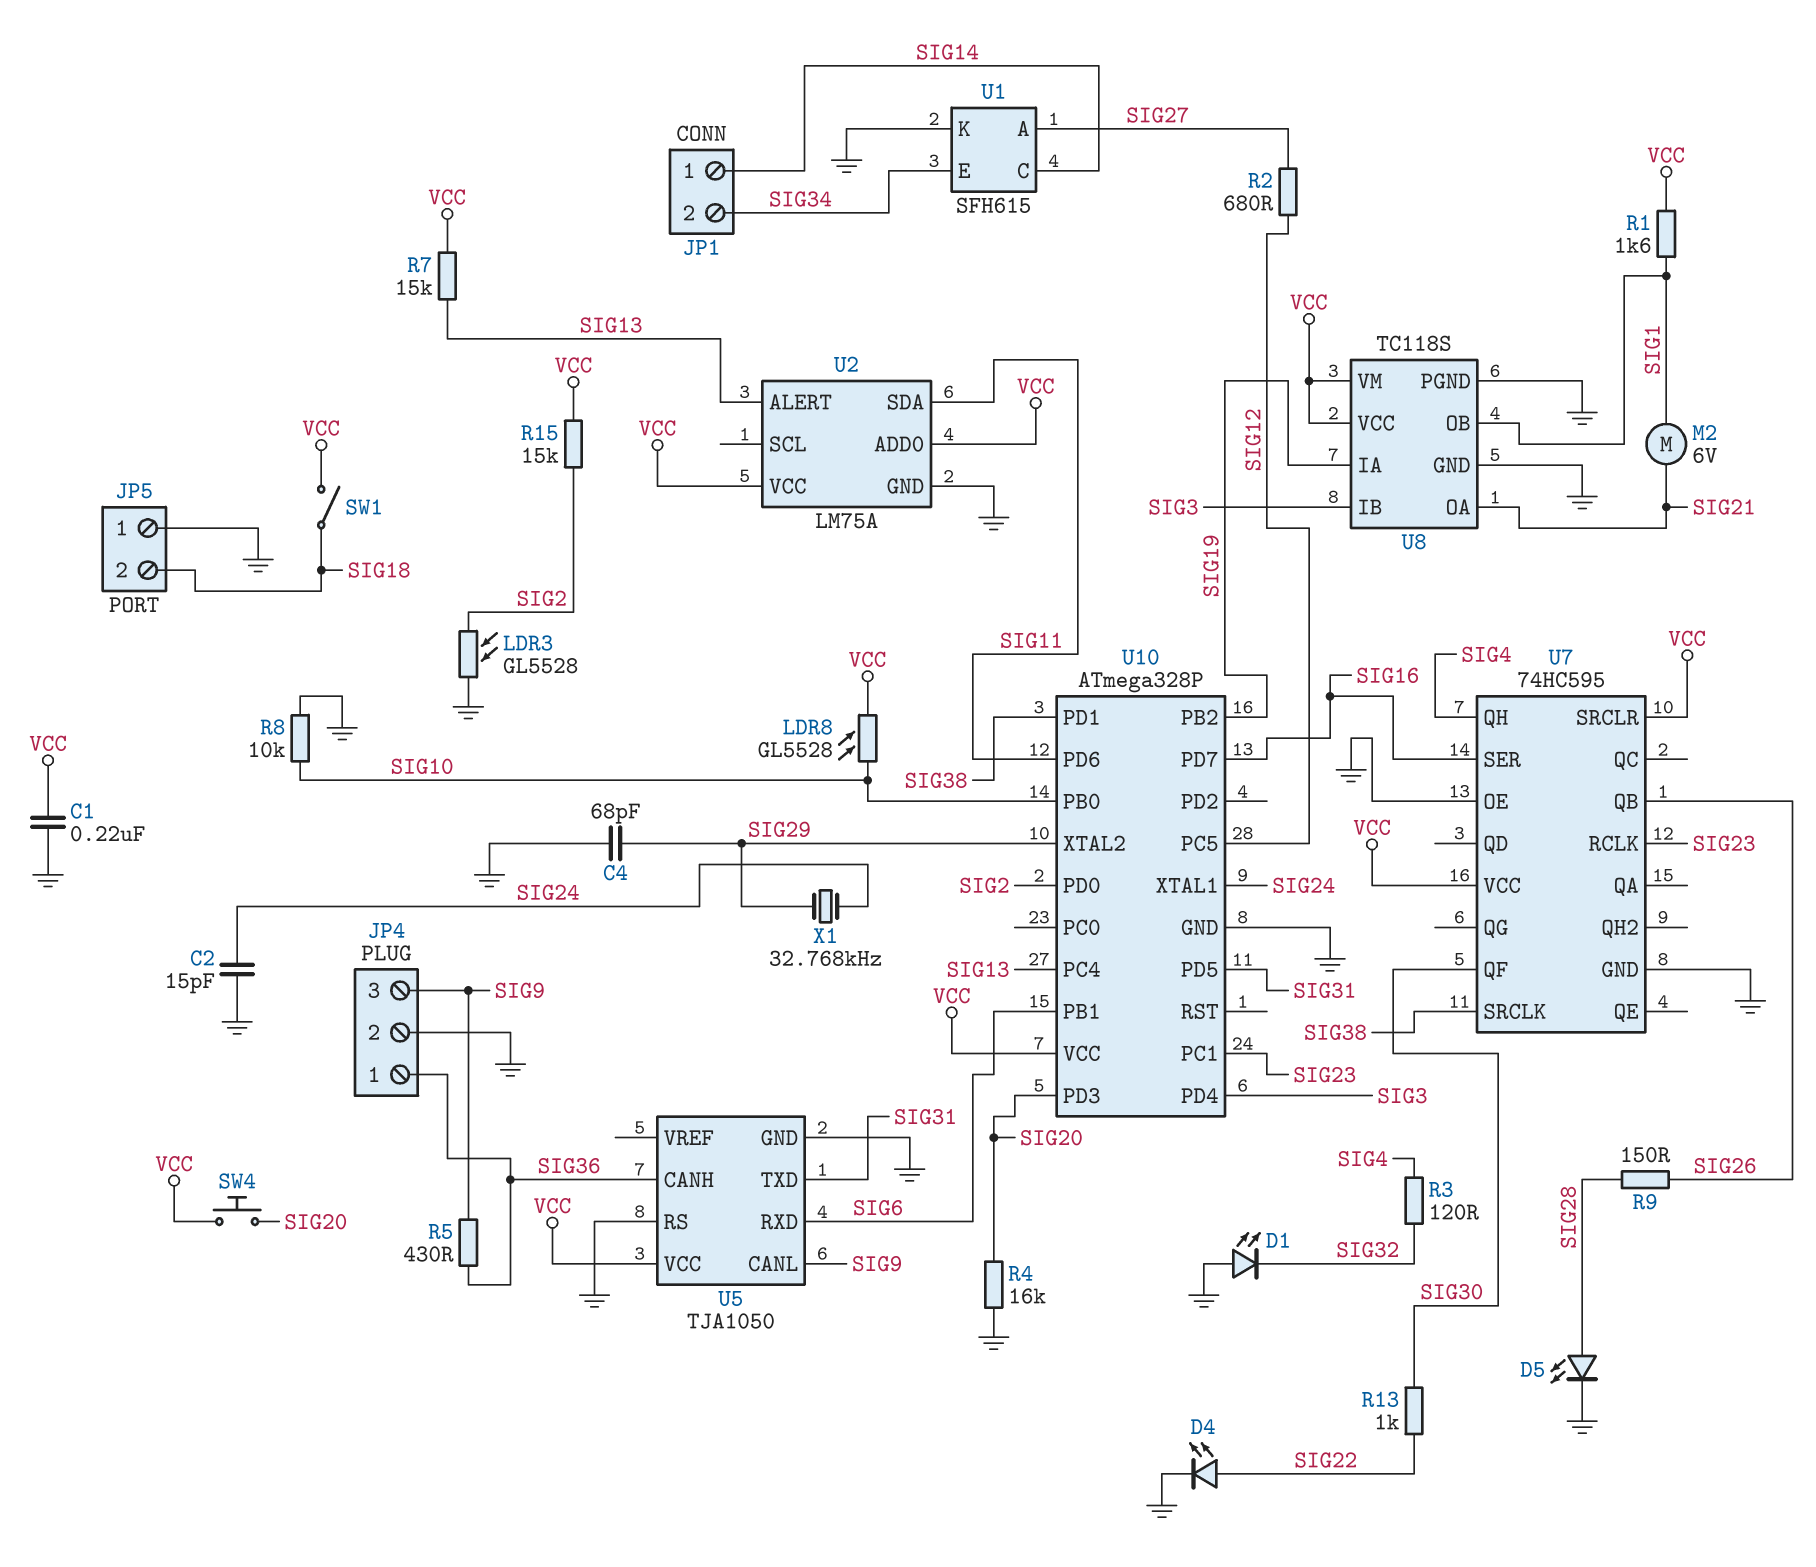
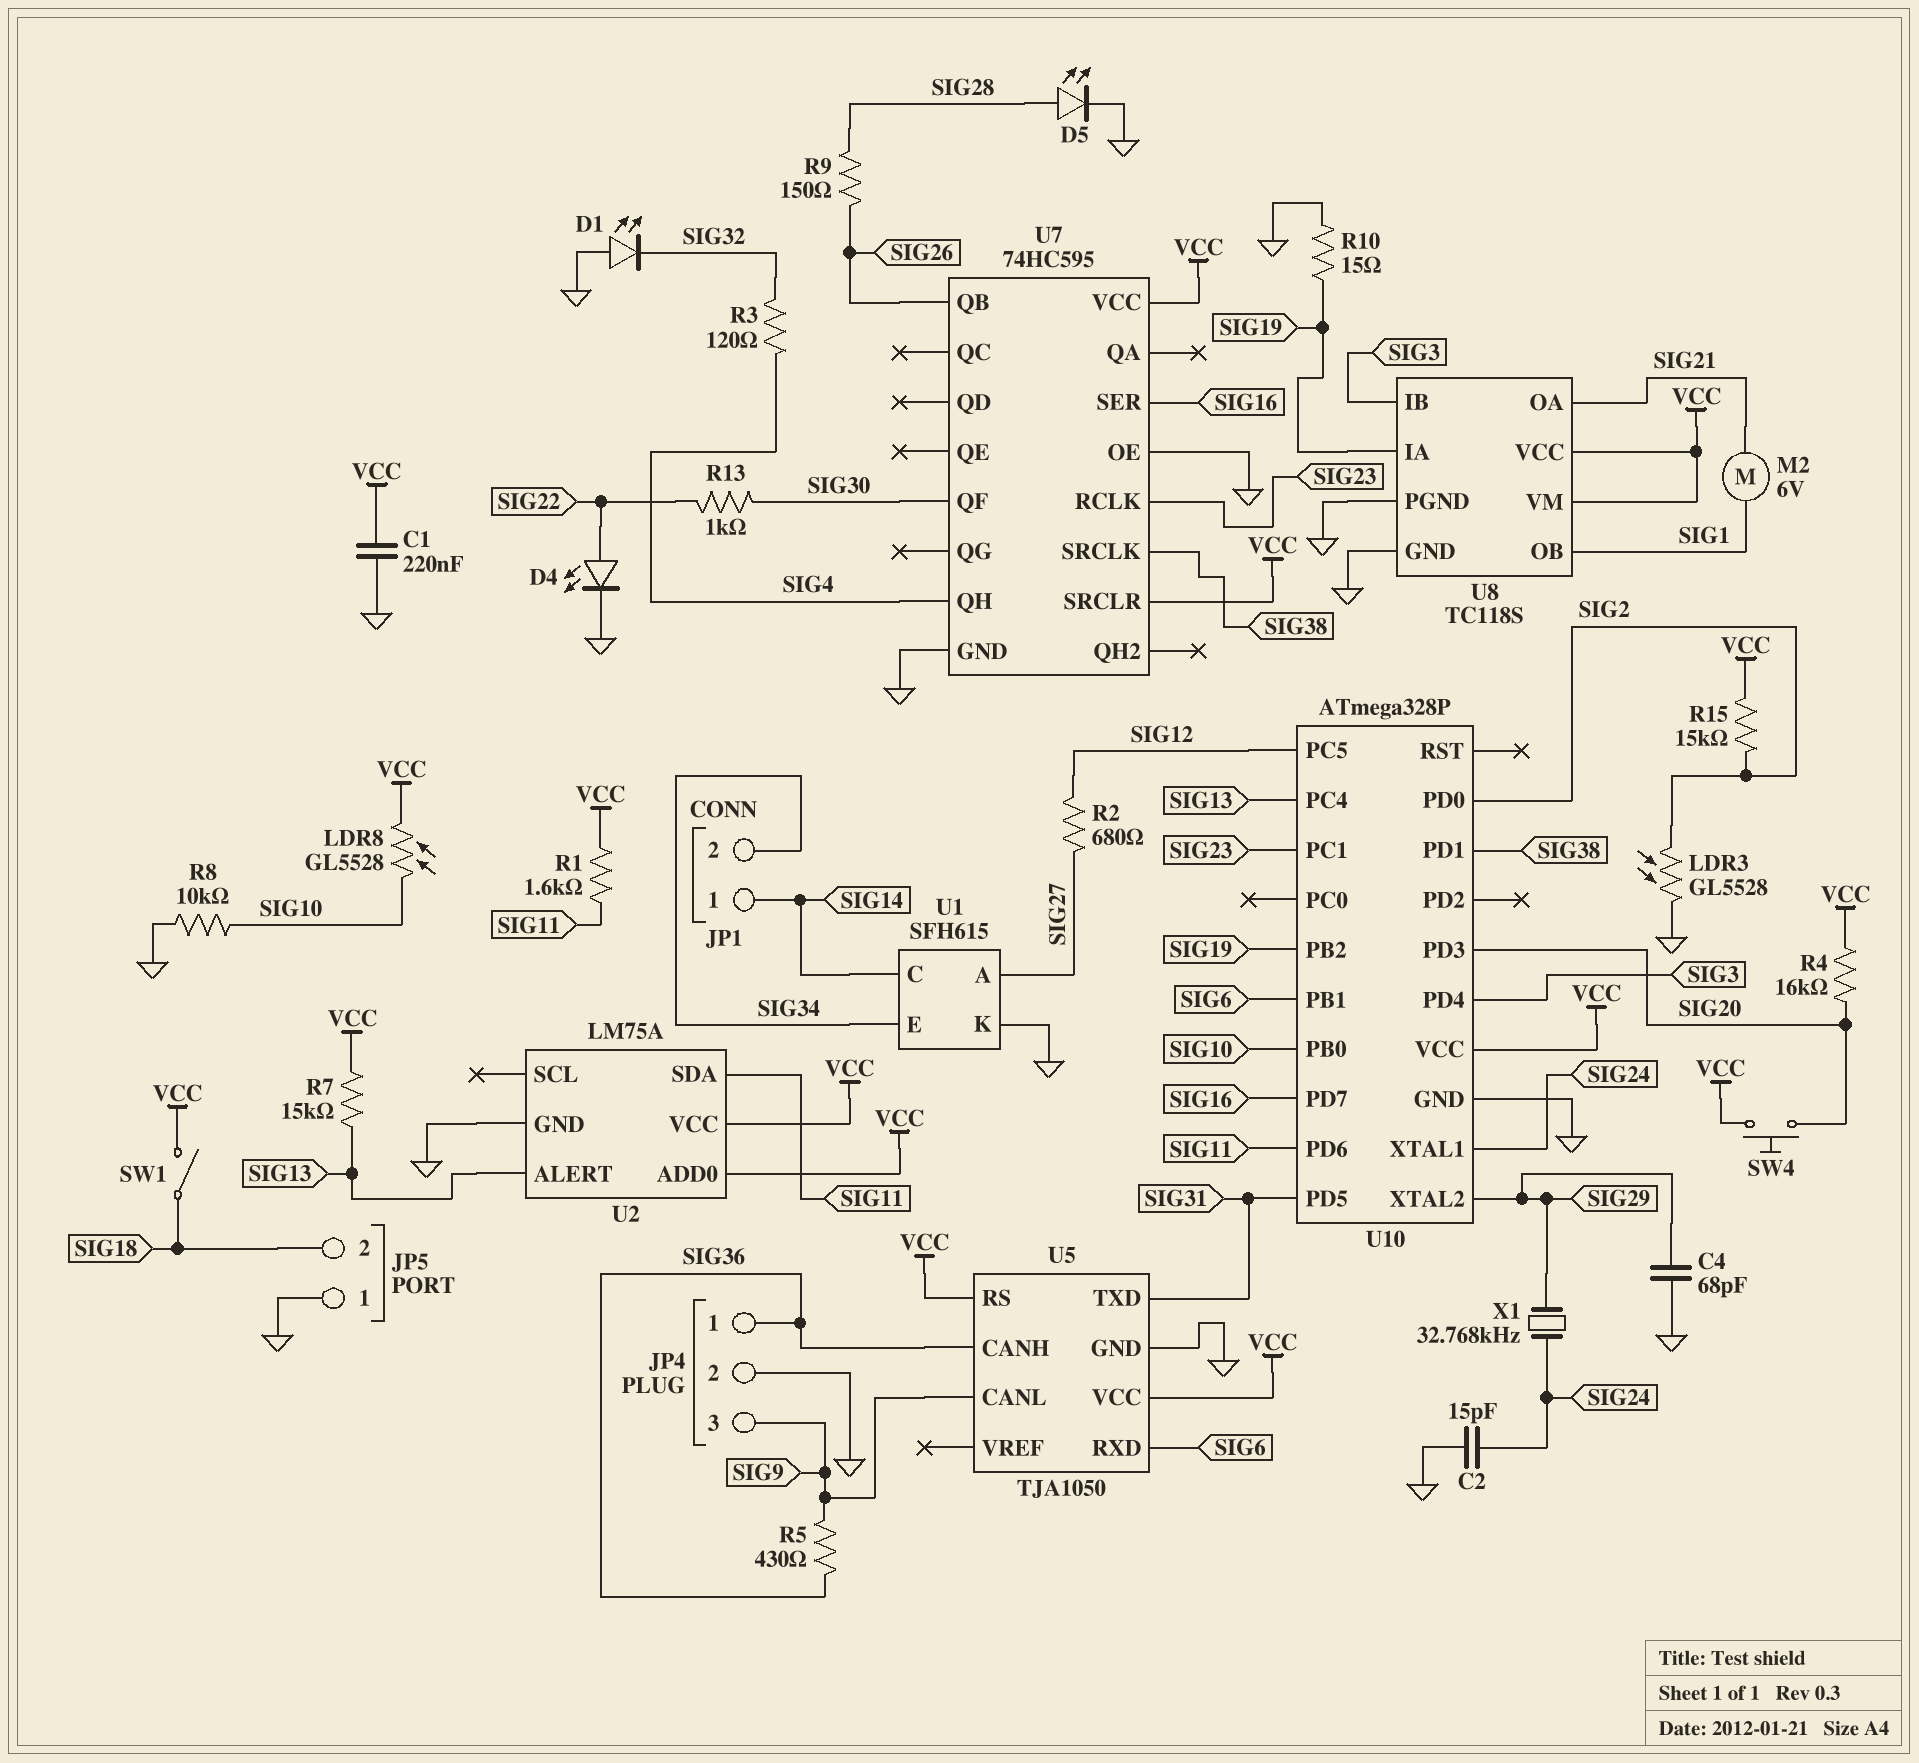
R1: 1.6k (SIG1, VCC) -> 1.6k (SIG11, VCC)
R4: 16k (GND, SIG20) -> 16k (SIG20, VCC)
R10: none -> 15 (GND, SIG19)
U5 pin RS: GND -> VCC

